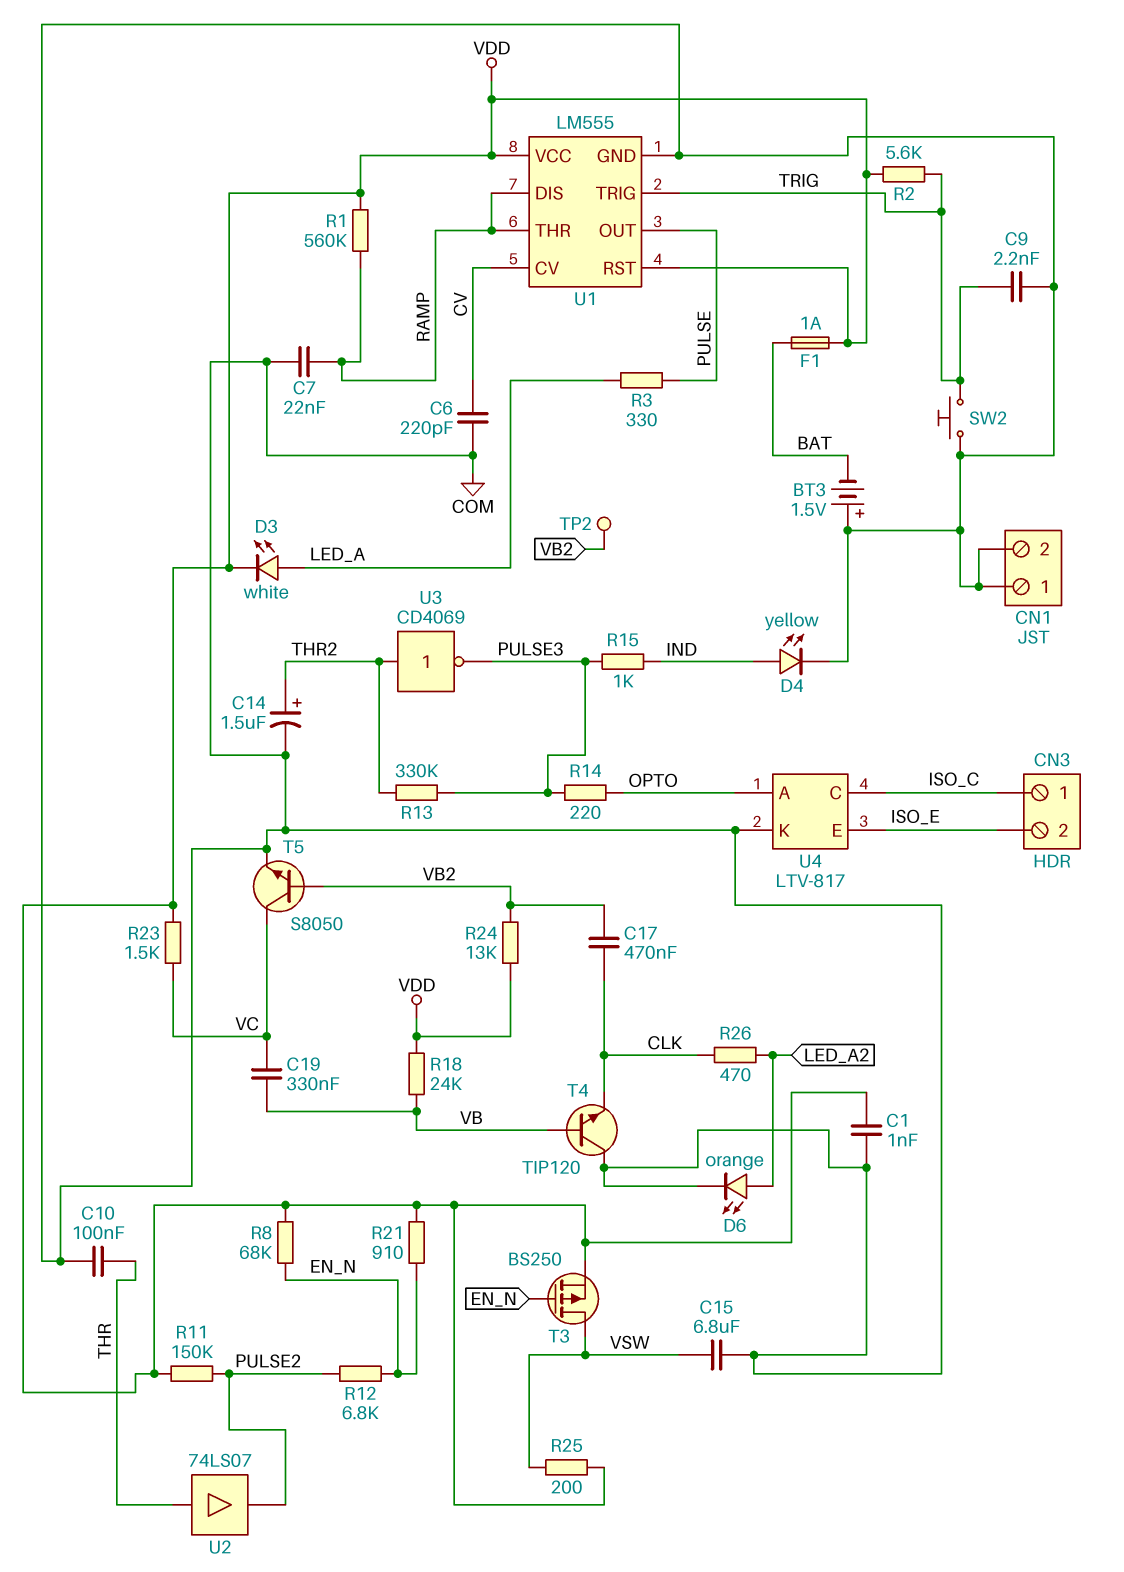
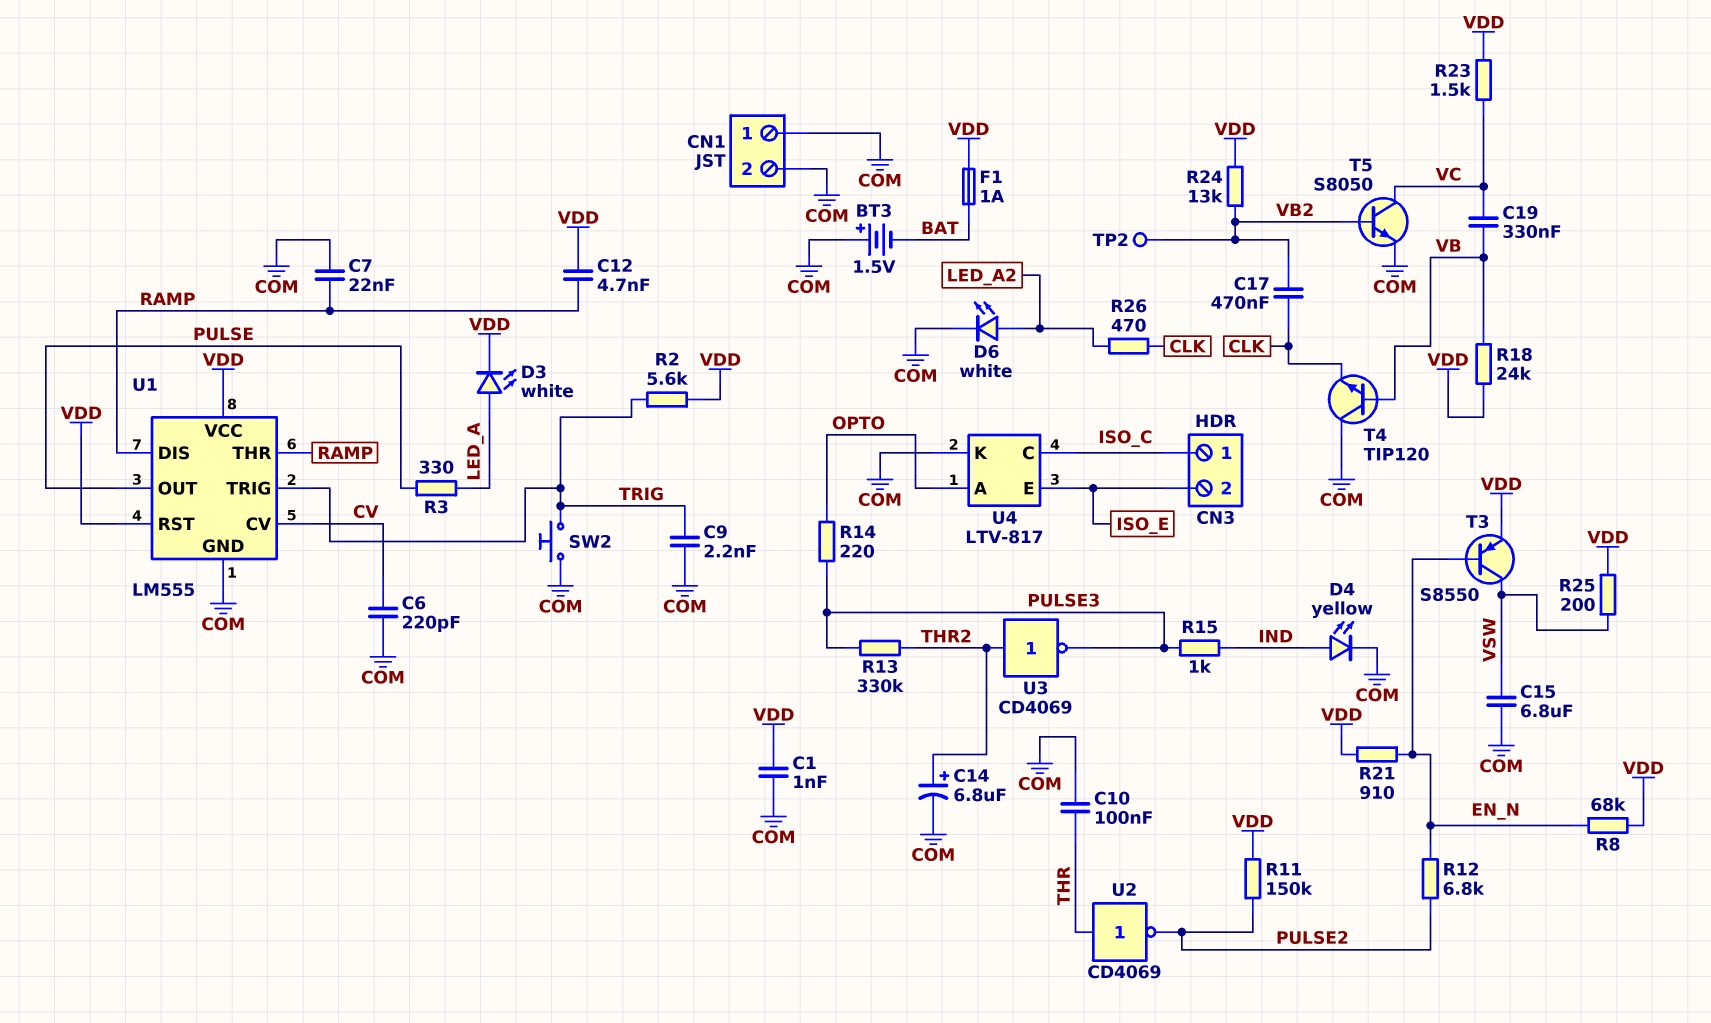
C12: none -> 4.7nF (RAMP, VDD)
C14: 1.5uF (plus THR2, minus COM) -> 6.8uF (plus THR2, minus COM)
D6: LED orange (A LED_A2, K COM) -> LED white (A LED_A2, K COM)
R1: 560k (RAMP, VDD) -> none
T3: PMOS BS250 (G EN_N, D VSW, S VDD) -> PNP S8550 (B EN_N, C VSW, E VDD)
U2: buffer 74LS07 (in THR, out PULSE2) -> NOT CD4069 (in THR, out PULSE2)

